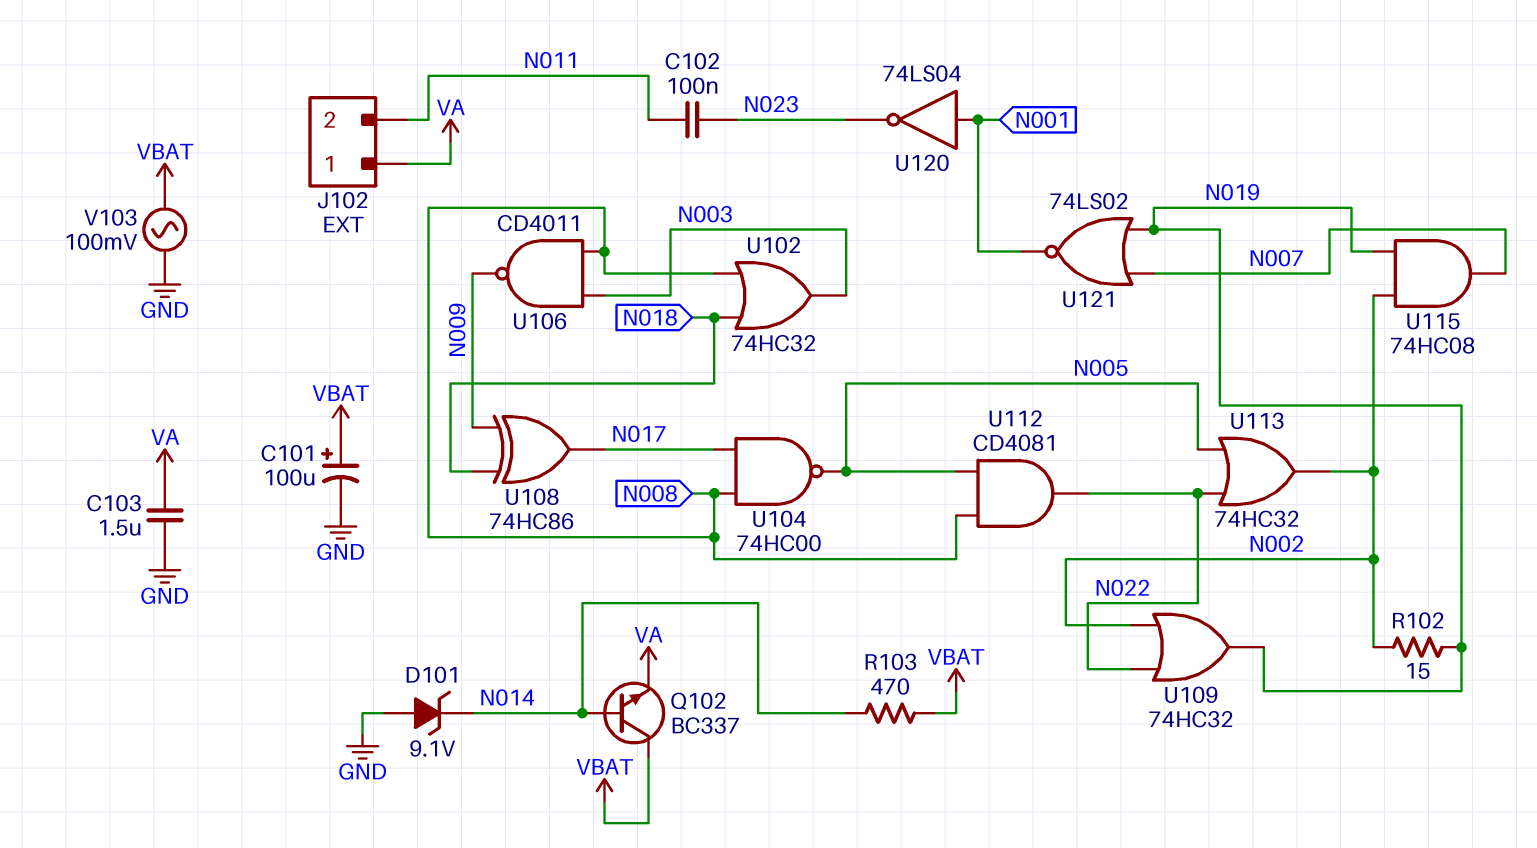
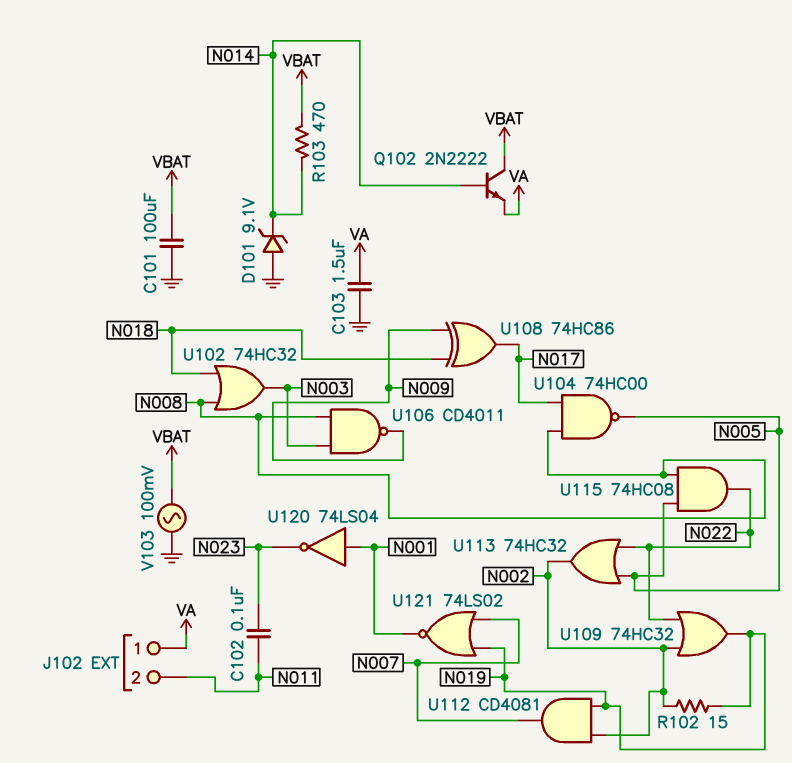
C101: 100uF (plus VBAT, minus GND) -> 100uF (GND, VBAT)
Q102: NPN BC337 (B N014, C VBAT, E VA) -> NPN 2N2222 (B N014, C VBAT, E VA)
U112: AND CD4081 (in N005, in N008, out N022) -> AND CD4081 (in N002, in N019, out N007)
U115: AND 74HC08 (in N002, in N019, out N007) -> AND 74HC08 (in N005, in N008, out N022)

